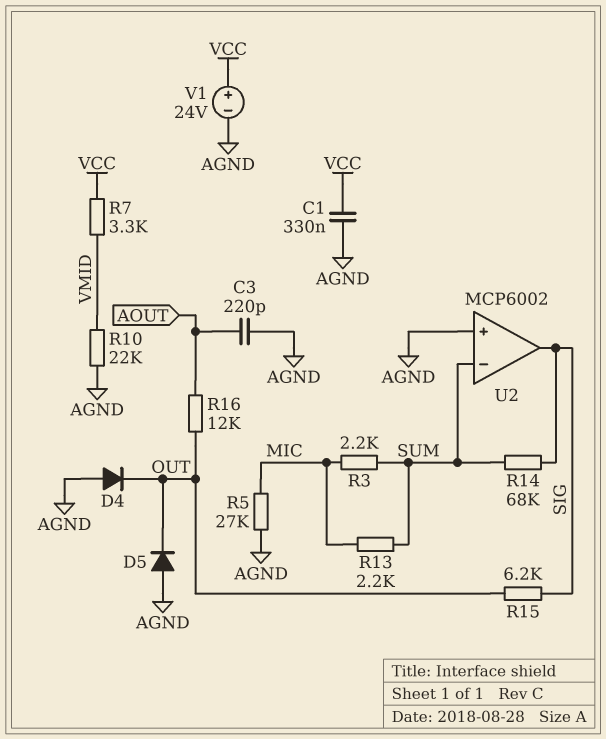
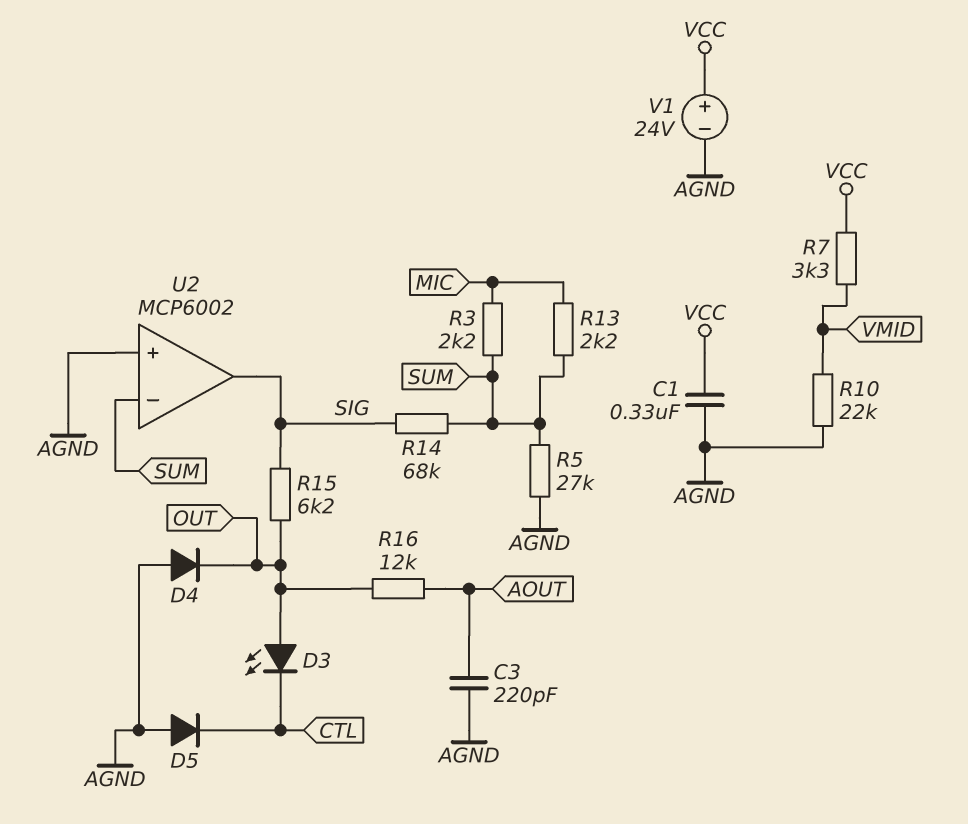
D3: none -> LED (A OUT, K CTL)
D5: diode (A AGND, K OUT) -> diode (A AGND, K CTL)
R5: 27k (AGND, MIC) -> 27k (AGND, SUM)

